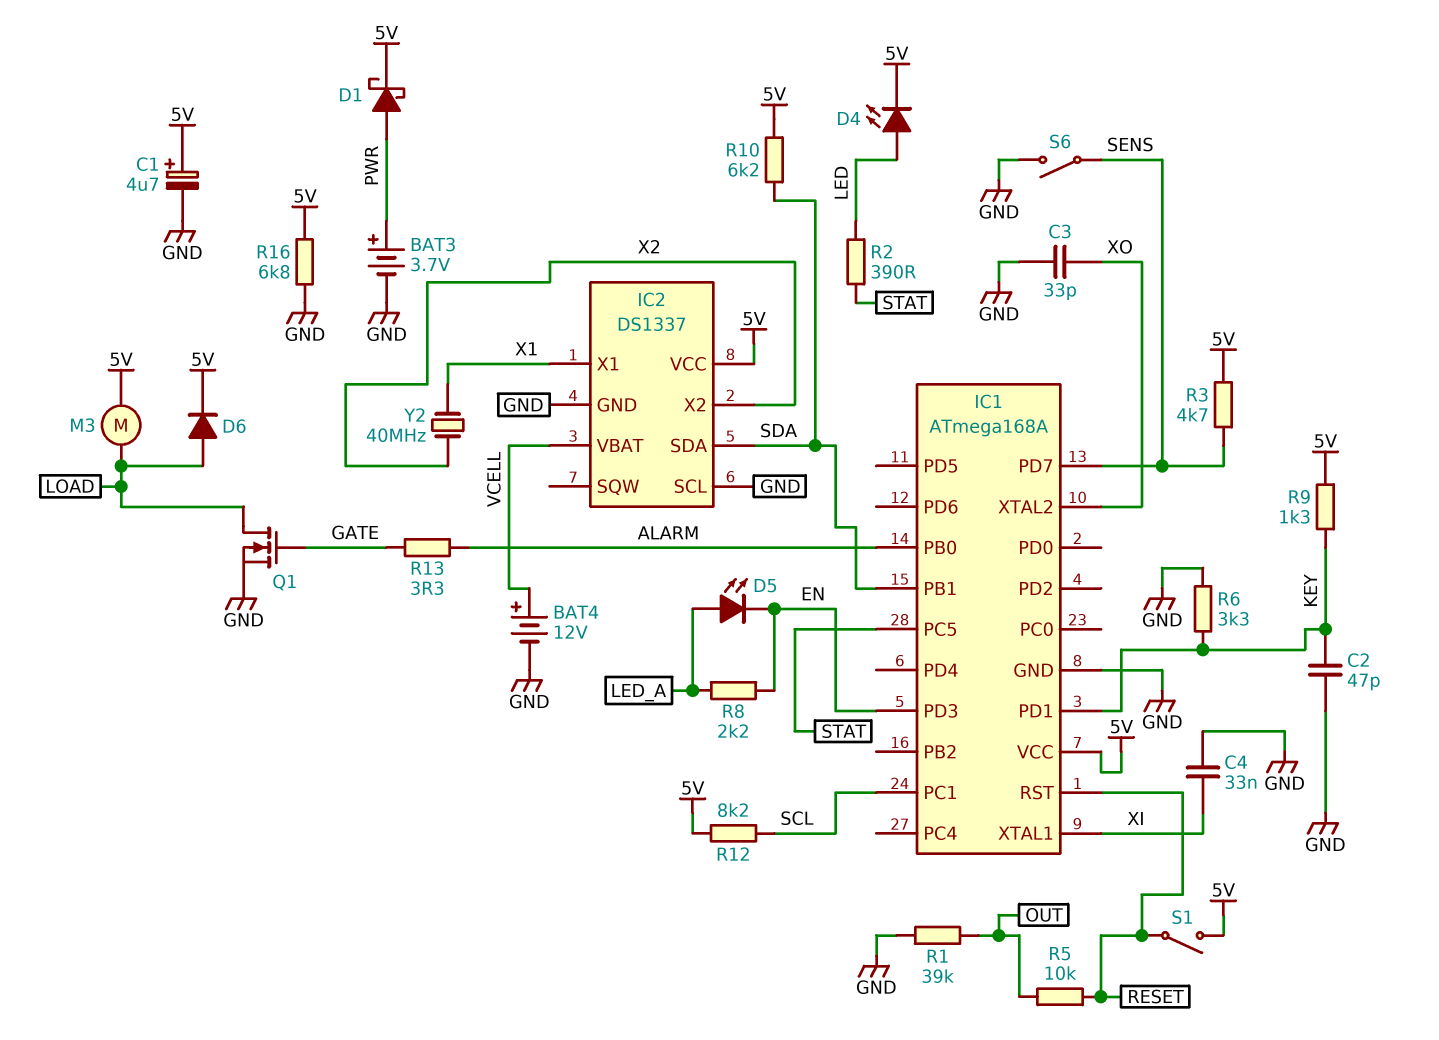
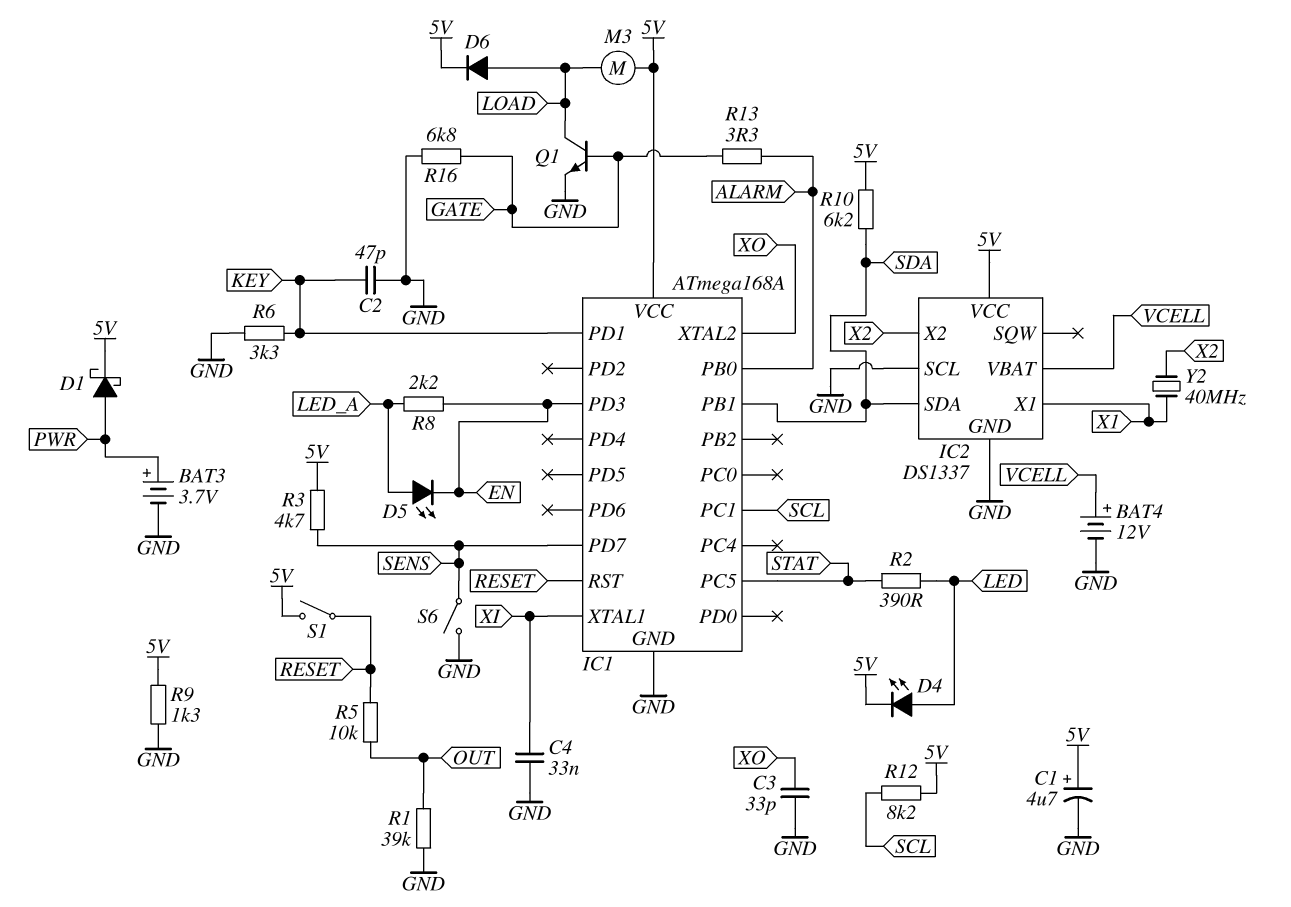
Q1: NMOS (G GATE, D LOAD, S GND) -> NPN (B GATE, C LOAD, E GND)
R9: 1.3k (5V, KEY) -> 1.3k (5V, GND)
R16: 6.8k (5V, GND) -> 6.8k (GATE, GND)

